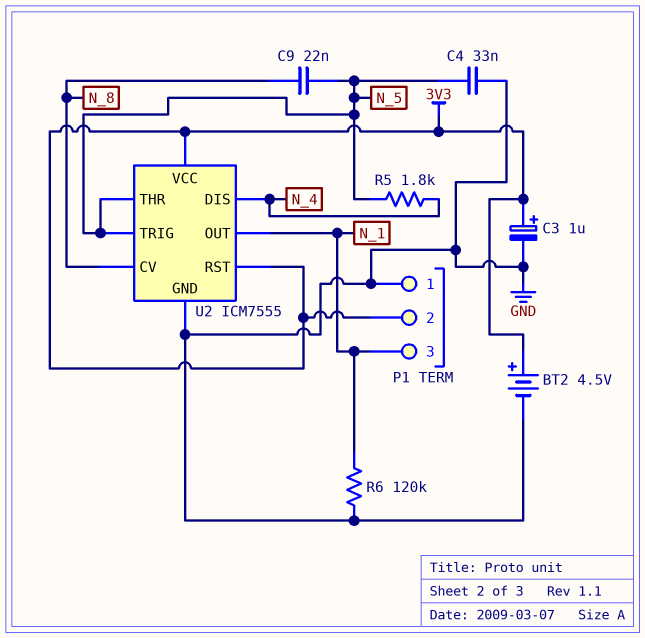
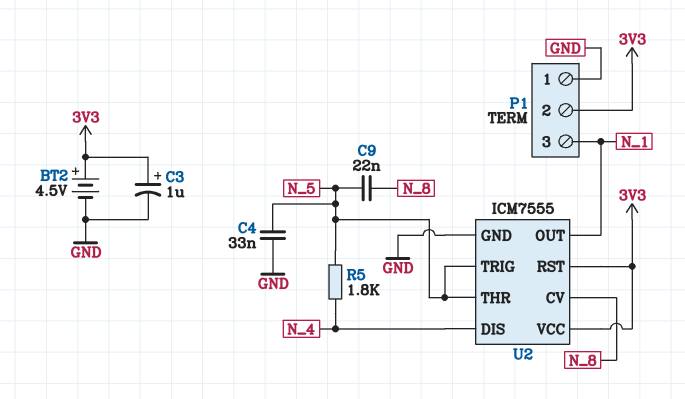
R6: 120k (GND, N_1) -> none

